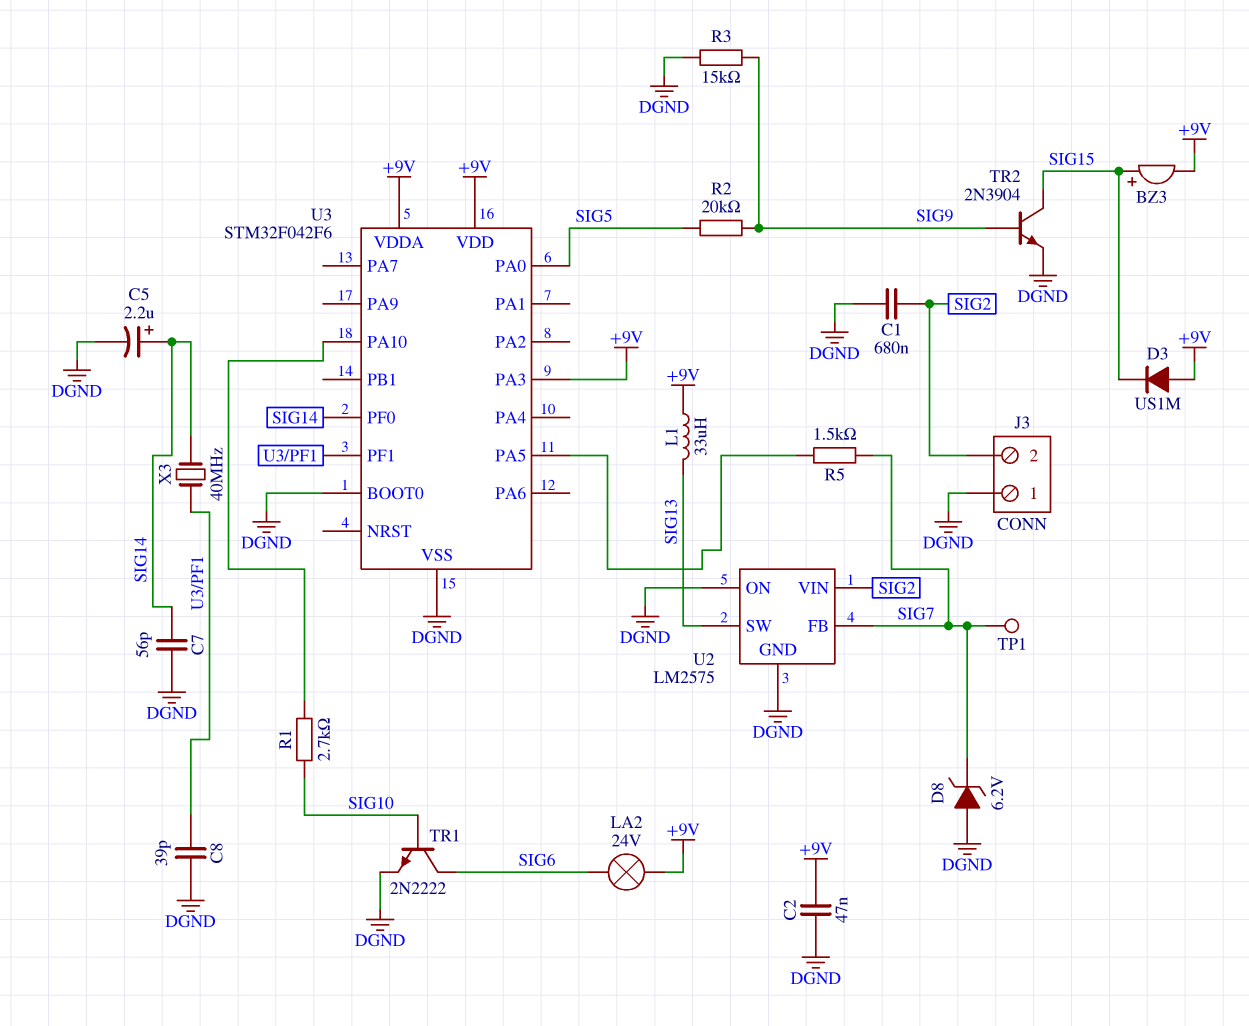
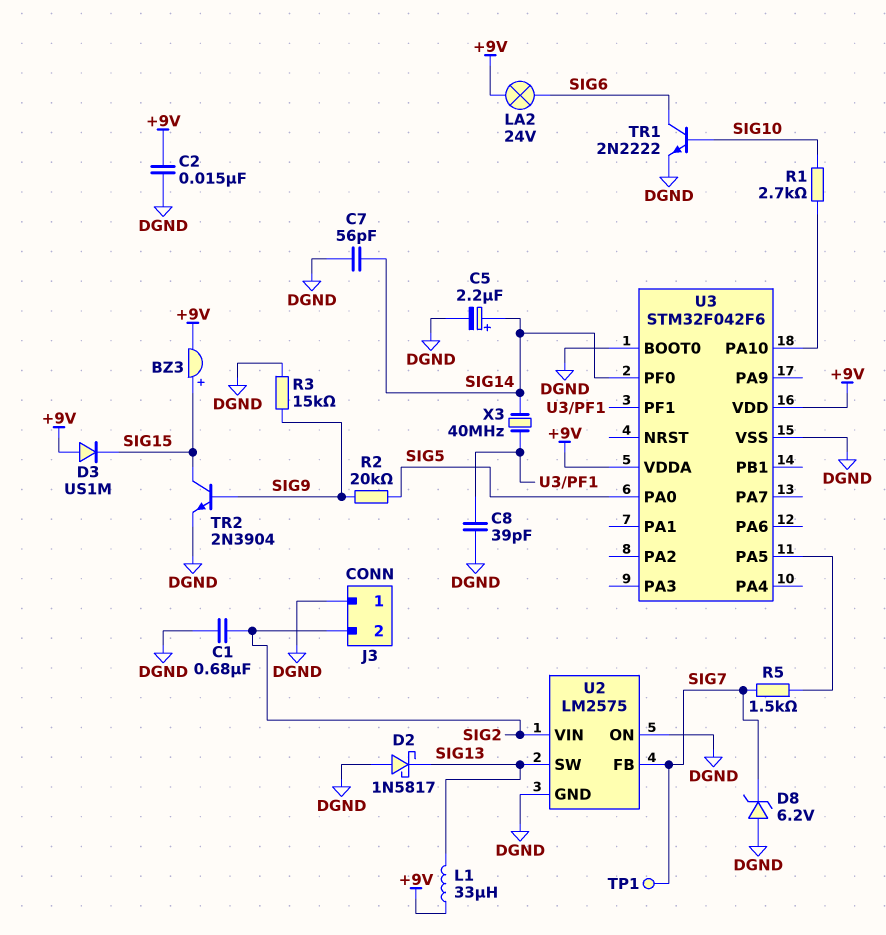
C2: 47nF (+9V, DGND) -> 15nF (+9V, DGND)
D2: none -> schottky 1N5817 (A DGND, K SIG13)
U3 pin PA3: +9V -> none

